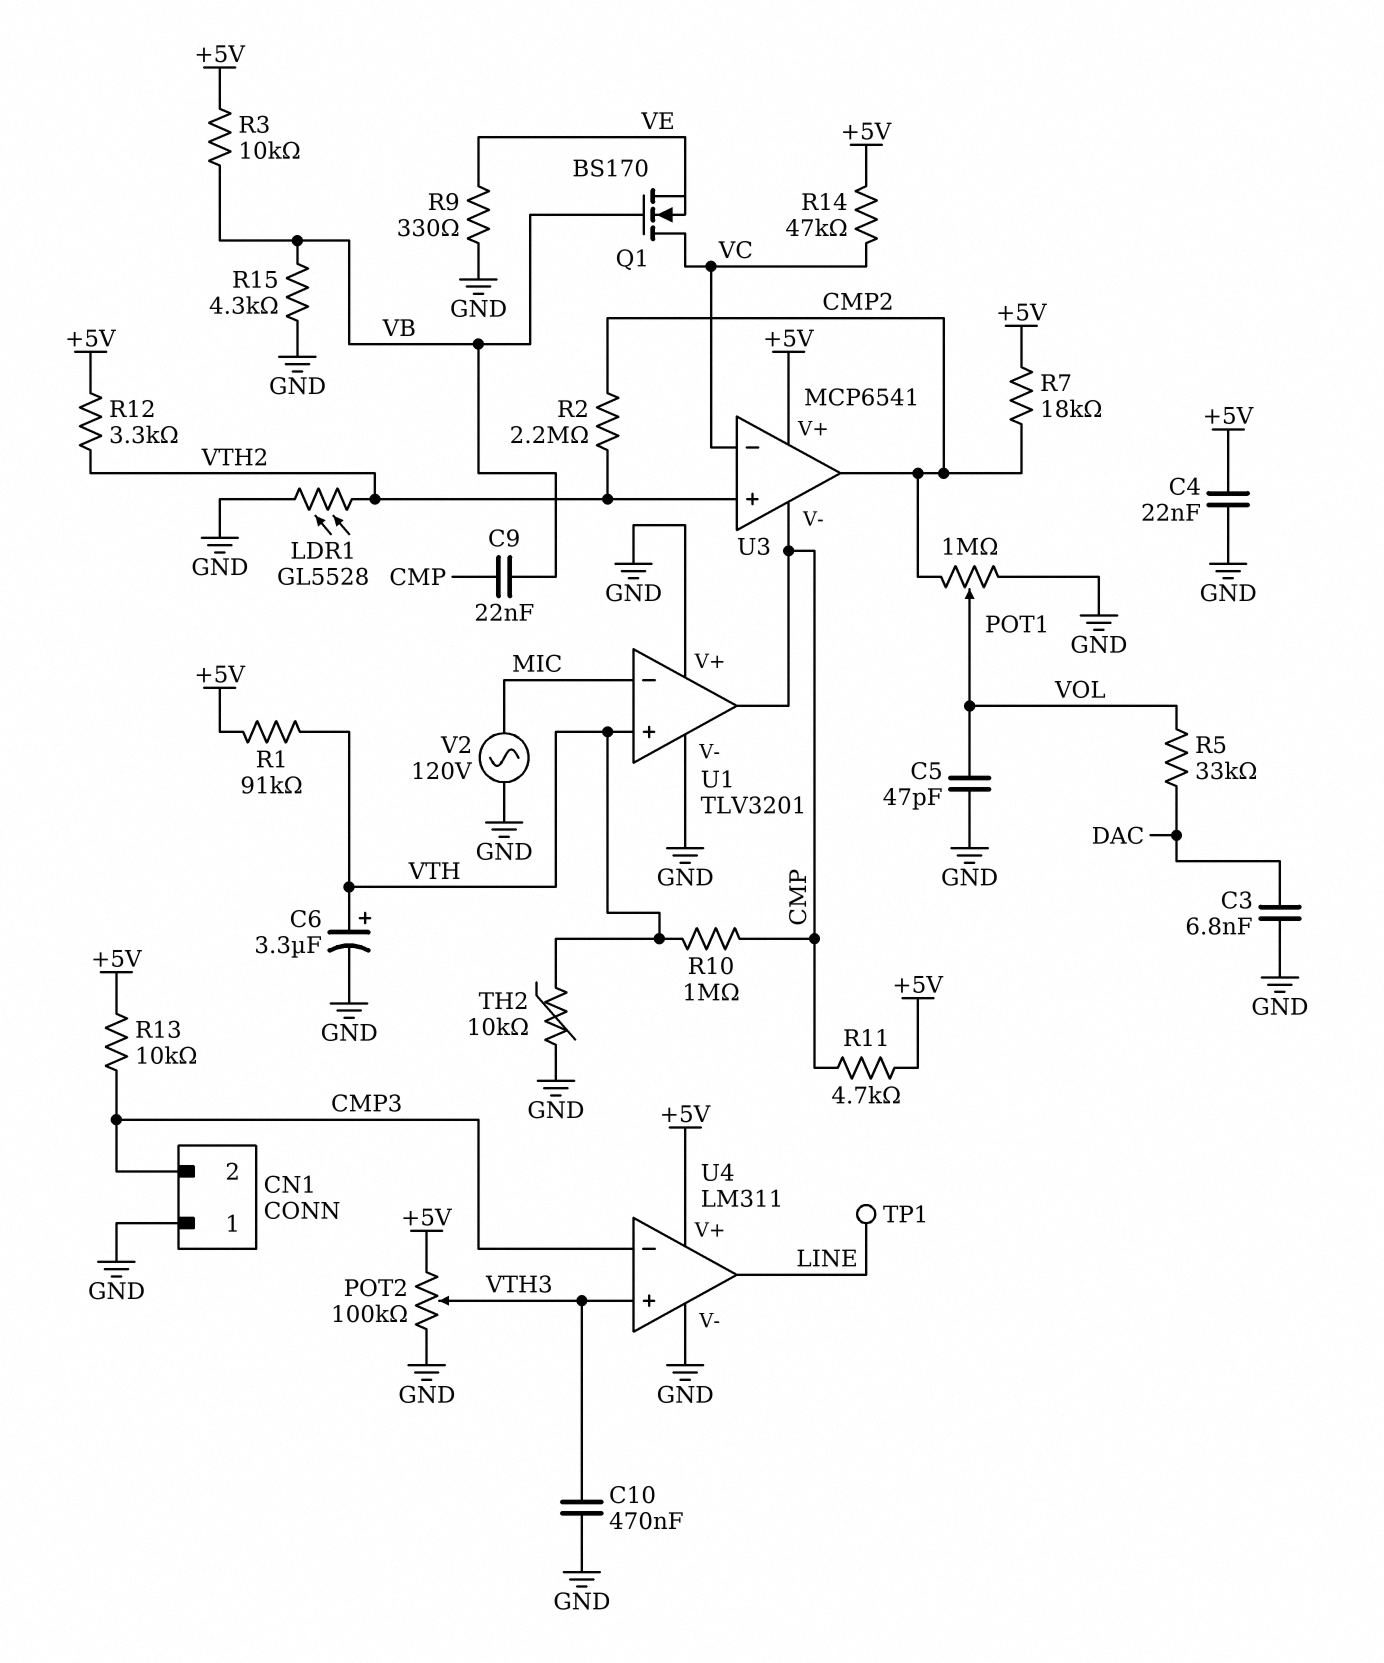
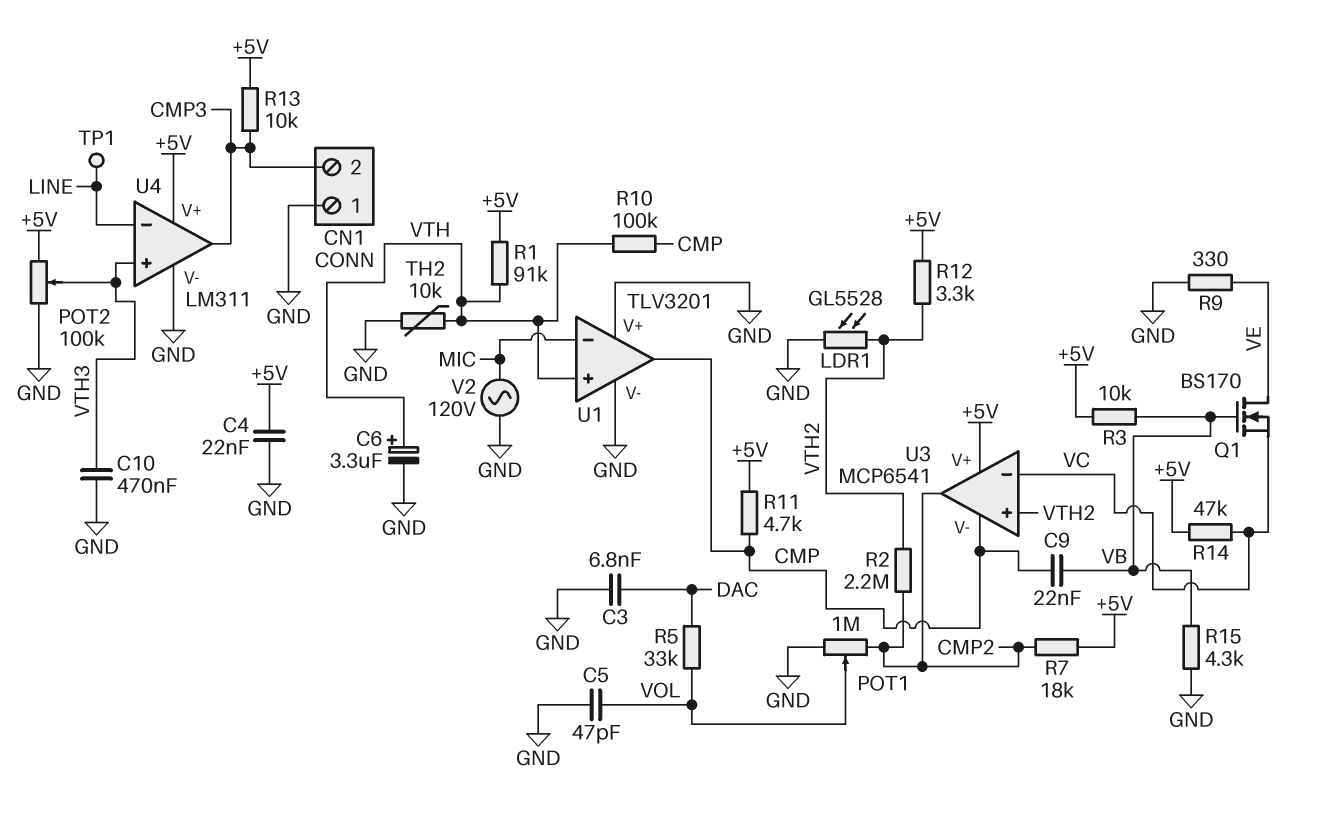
Q1: NMOS BS170 (G VB, D VC, S VE) -> NMOS BS170 (G VB, D VE, S VC)
R10: 1M (CMP, VTH) -> 100k (CMP, VTH)
U4 pin in-: CMP3 -> LINE
U4 pin out: LINE -> CMP3

